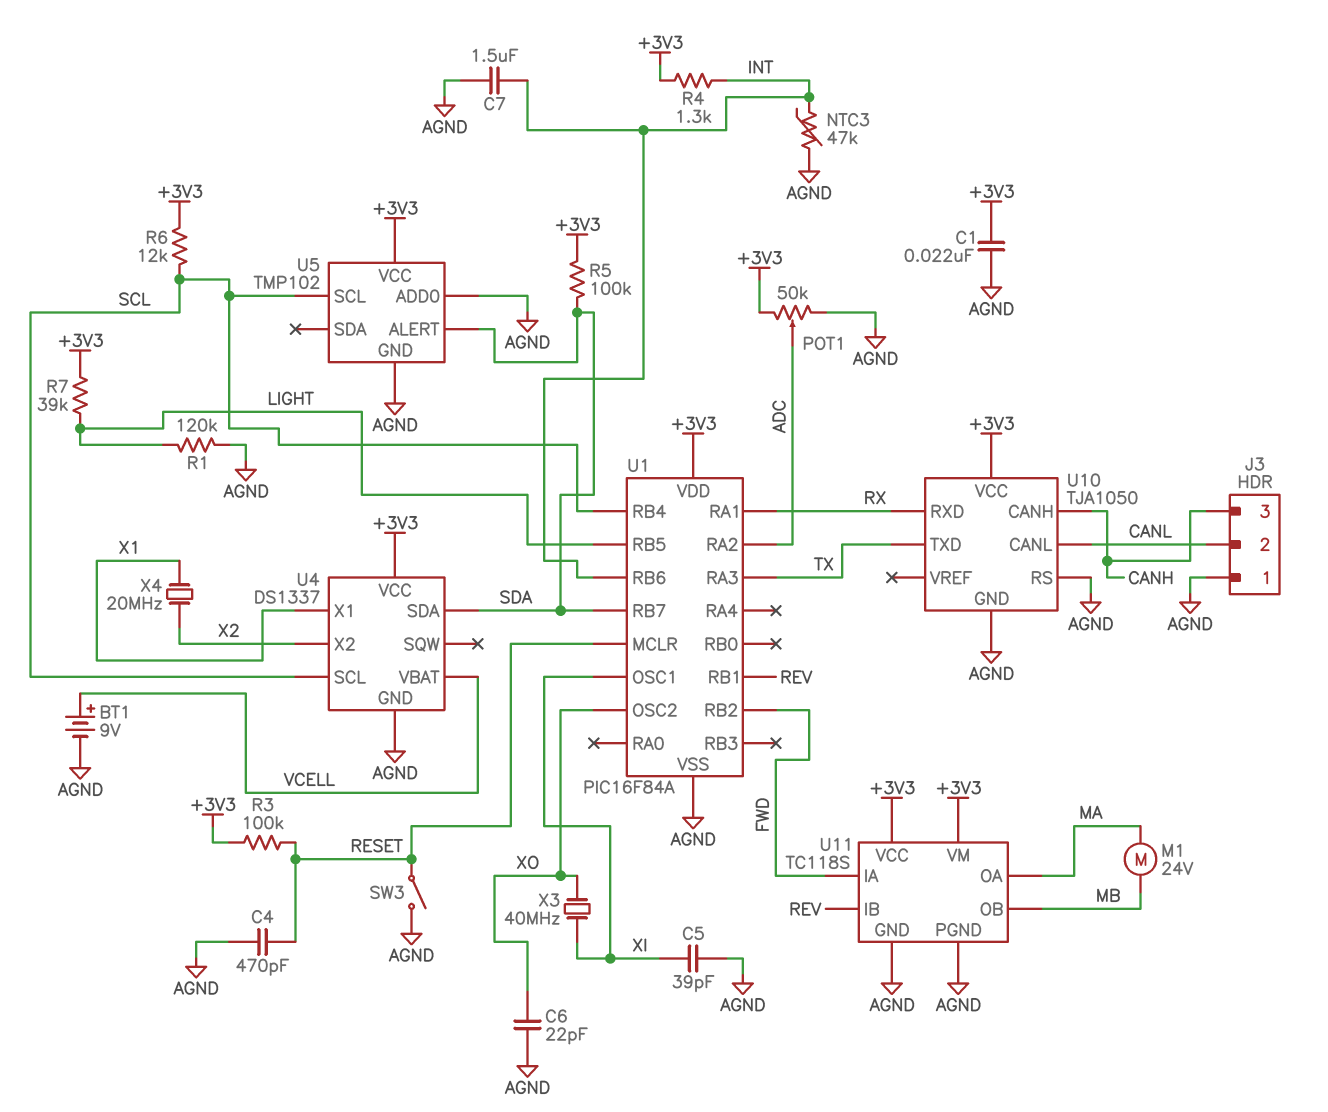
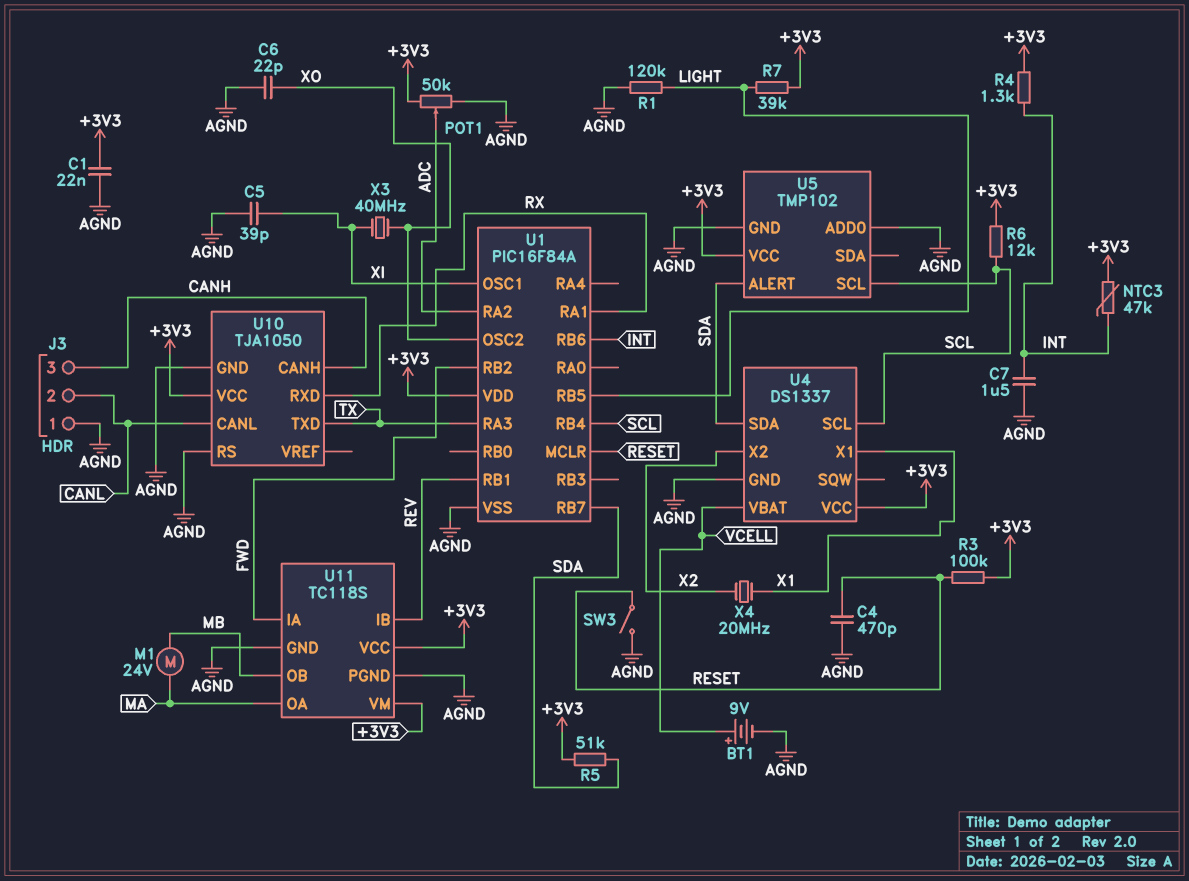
NTC3: 47k (AGND, INT) -> 47k (+3V3, INT)
R5: 100k (+3V3, SDA) -> 51k (+3V3, SDA)

